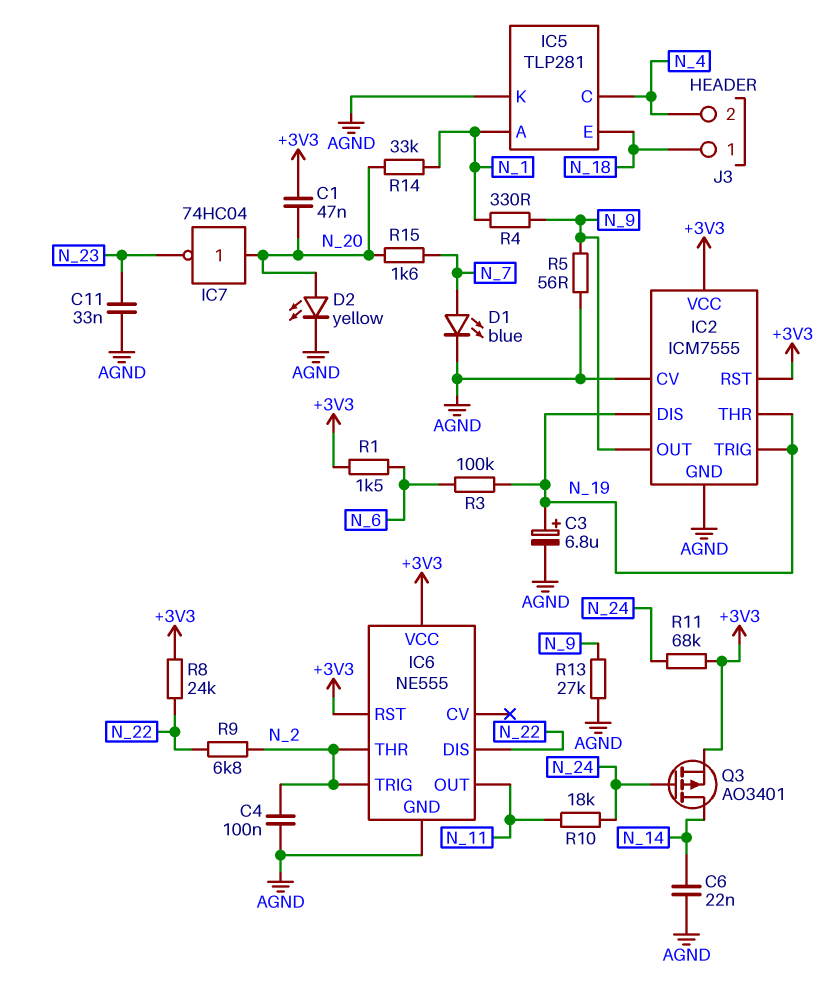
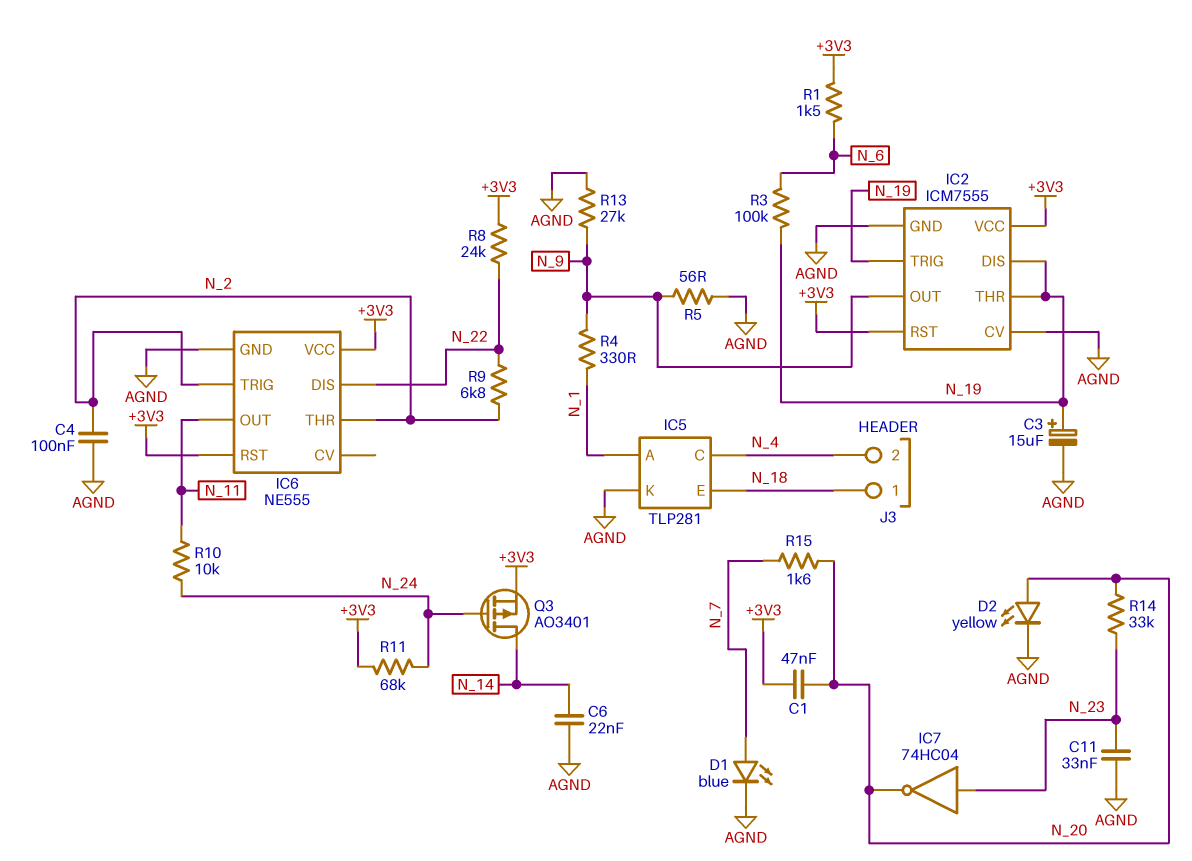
C3: 6.8uF (plus N_19, minus AGND) -> 15uF (plus N_19, minus AGND)
IC7: NOT 74HC04 (in N_20, out N_23) -> NOT 74HC04 (in N_23, out N_20)
R10: 18k (N_11, N_24) -> 10k (N_11, N_24)
R14: 33k (N_1, N_20) -> 33k (N_20, N_23)

